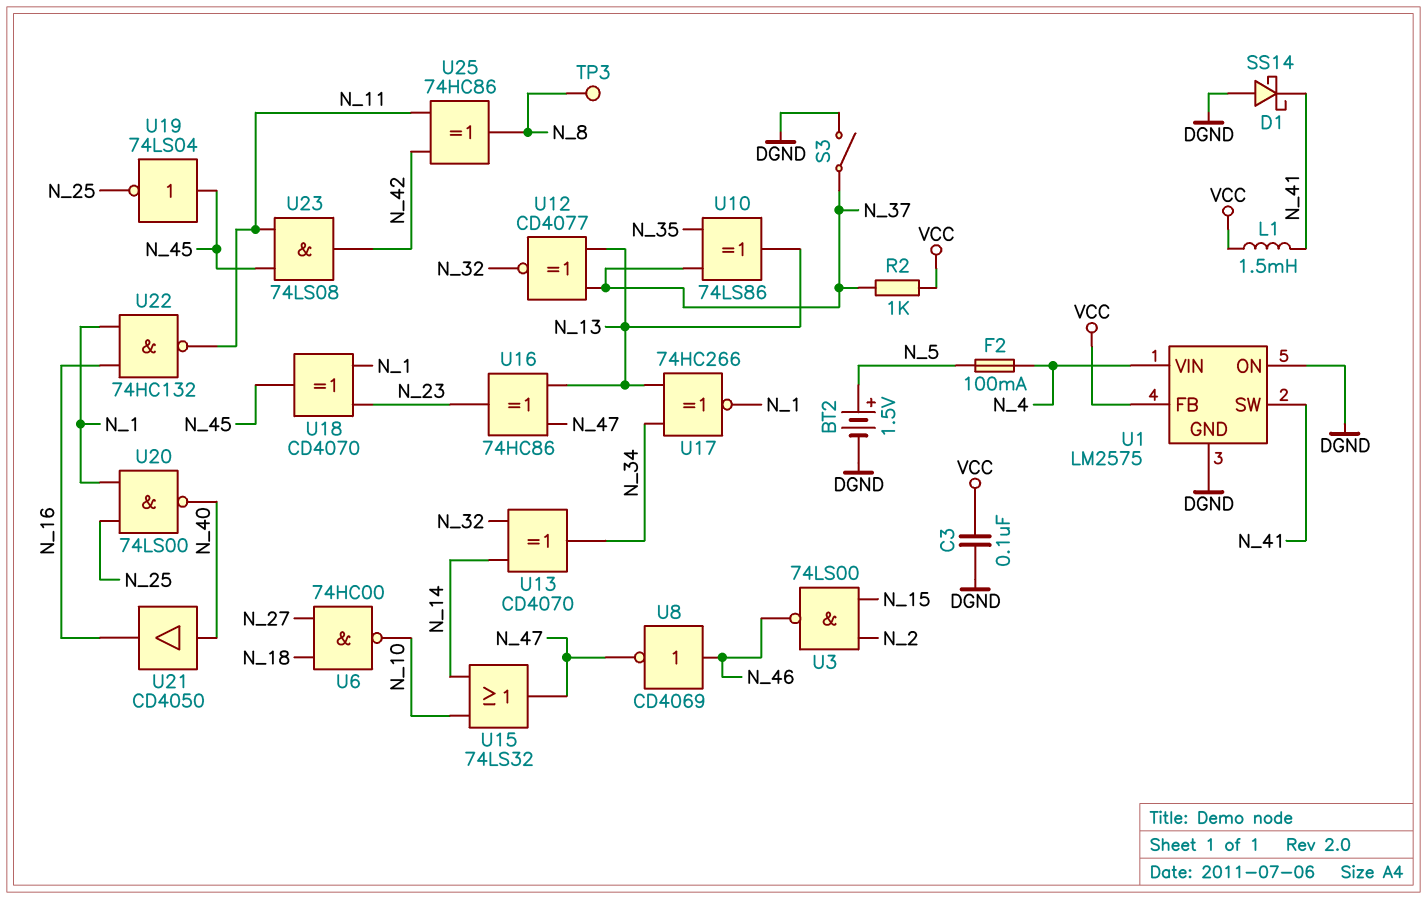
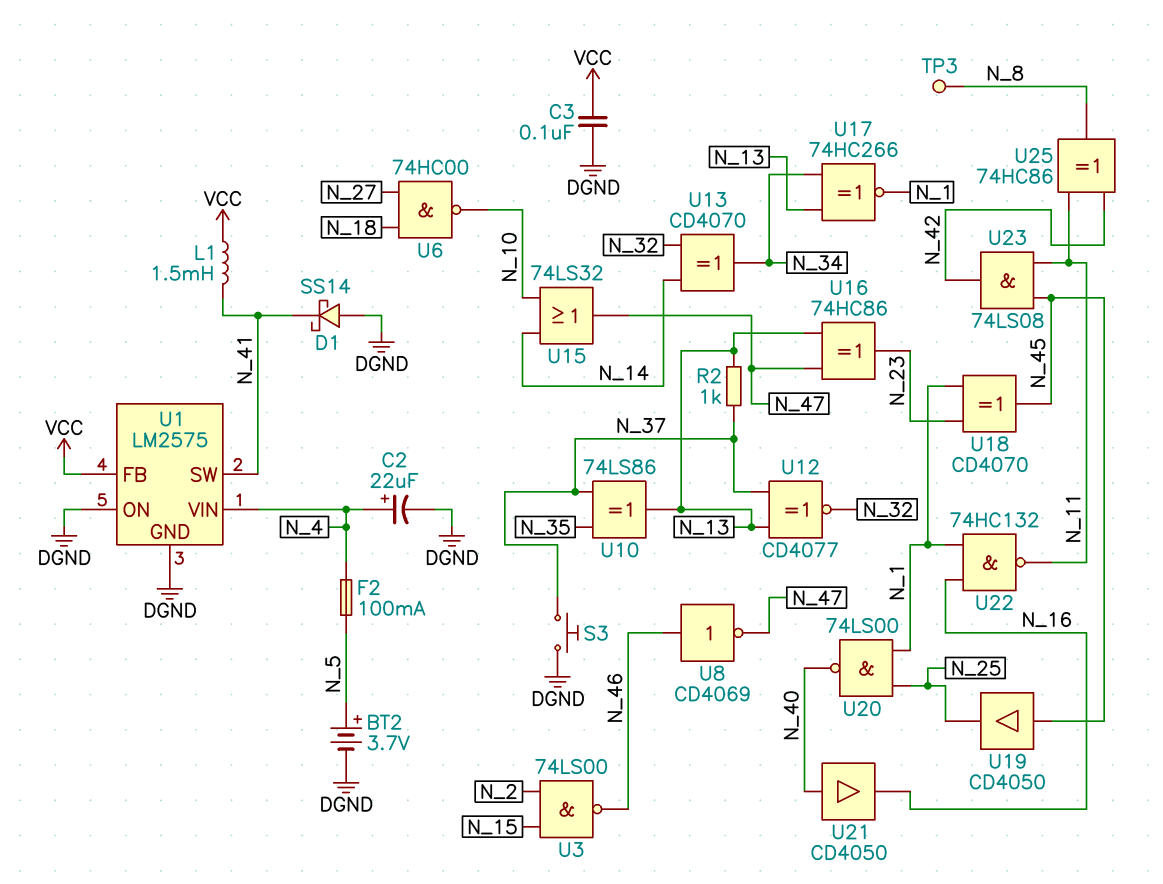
BT2: 1.5V (plus N_5, minus DGND) -> 3.7V (plus N_5, minus DGND)
C2: none -> 22uF (plus N_4, minus DGND)
R2: 1k (N_37, VCC) -> 1k (N_13, N_37)
S3: switch (DGND, N_37) -> button (DGND, N_37)
U19: NOT 74LS04 (in N_45, out N_25) -> buffer CD4050 (in N_45, out N_25)

